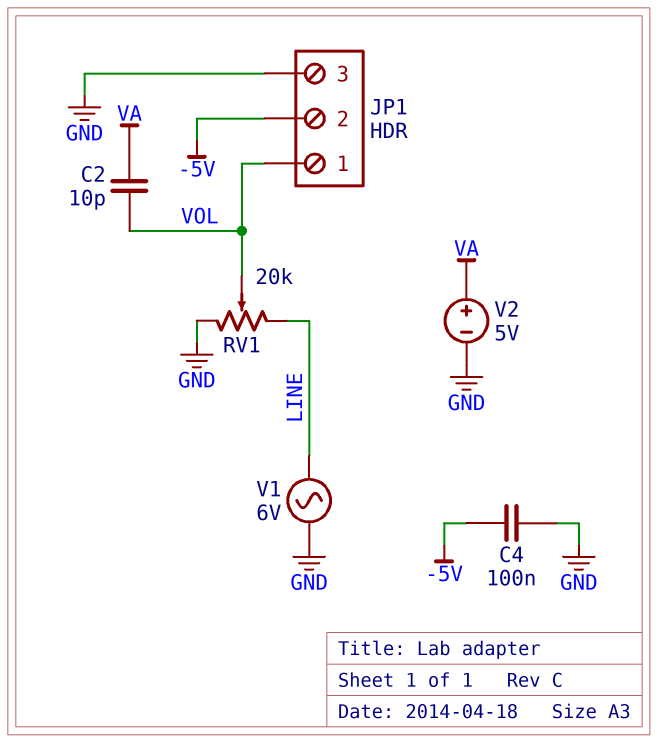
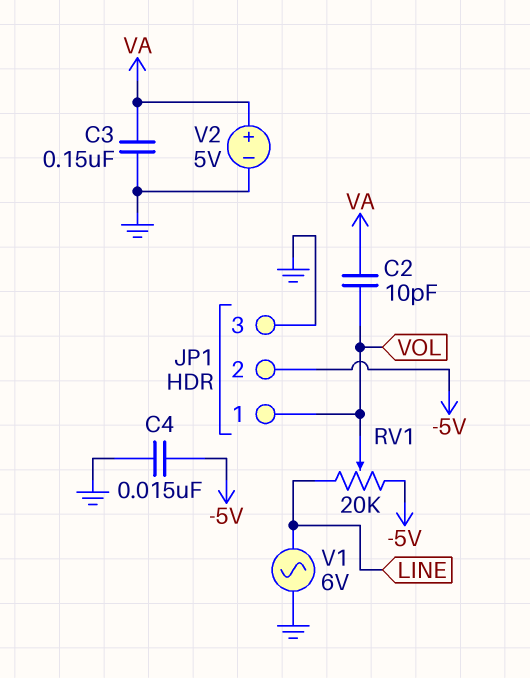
C3: none -> 150nF (GND, VA)
C4: 100nF (-5V, GND) -> 15nF (-5V, GND)
RV1: 20k (GND, LINE, wiper VOL) -> 20k (-5V, LINE, wiper VOL)

